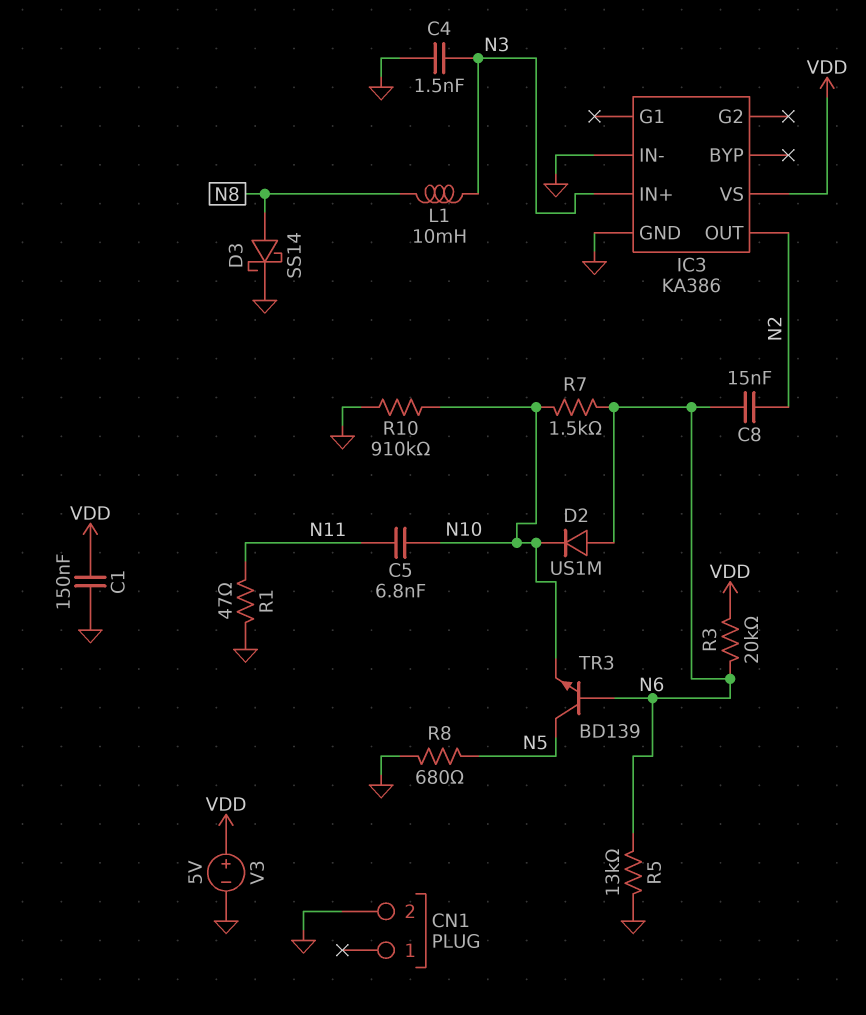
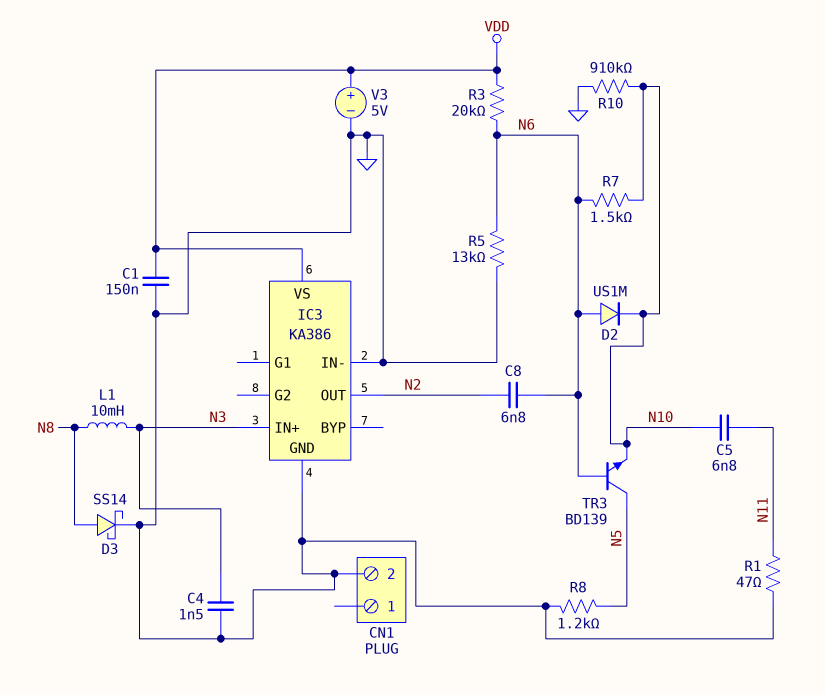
C8: 15nF (N2, N6) -> 6.8nF (N2, N6)
R8: 680 (GND, N5) -> 1.2k (GND, N5)

